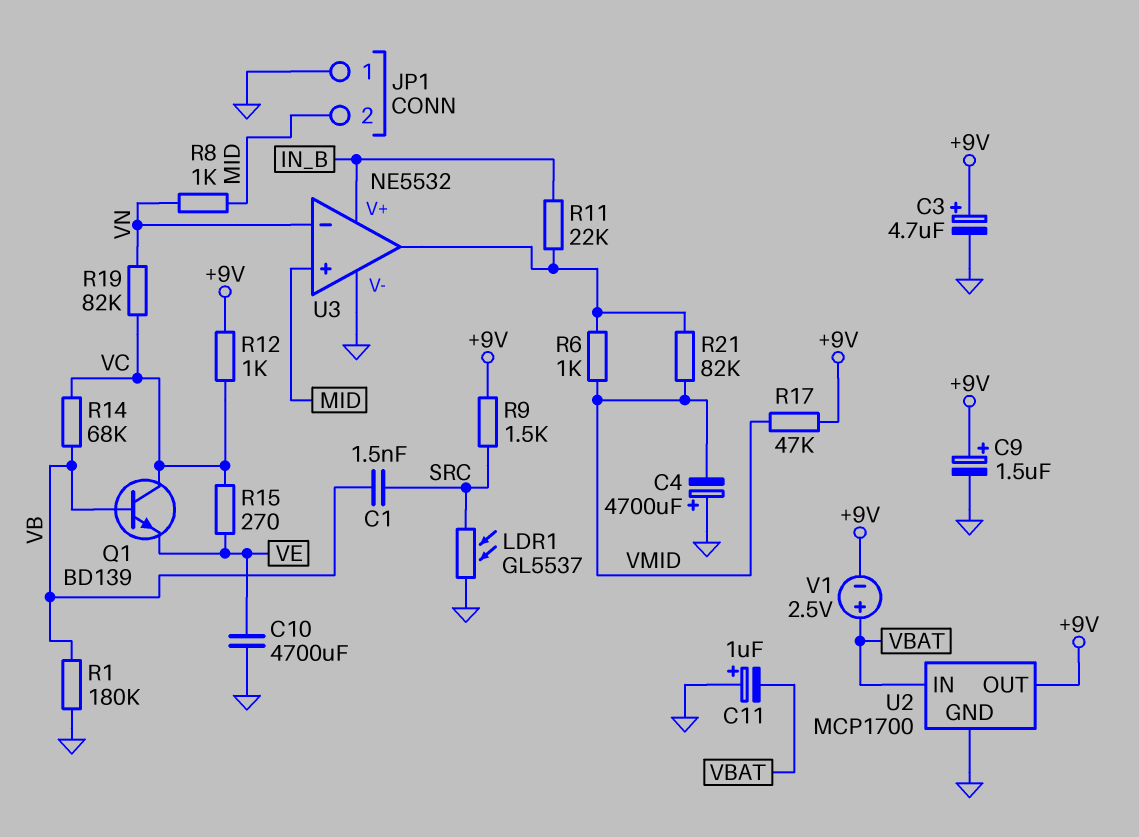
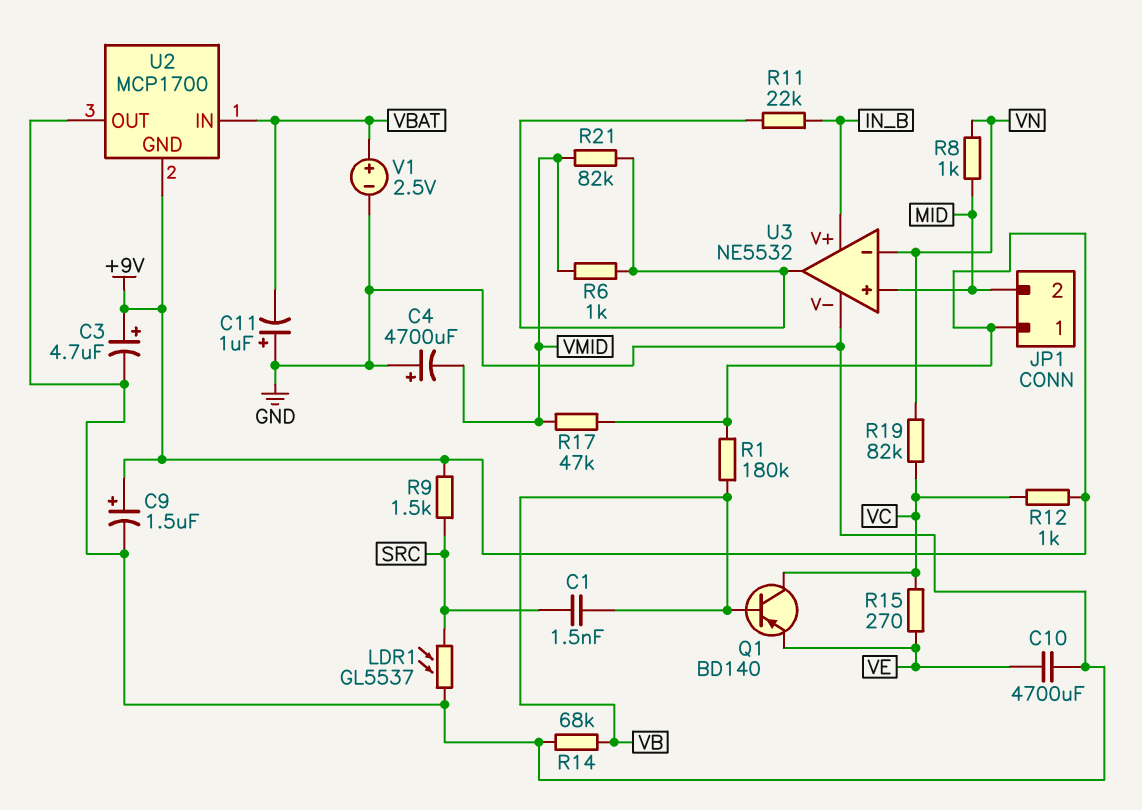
JP1 pin 1: GND -> +9V
Q1: NPN BD139 (B VB, C VC, E VE) -> PNP BD140 (B VB, C VC, E VE)
R1: 180k (GND, VB) -> 180k (+9V, VB)
R14: 68k (VB, VC) -> 68k (GND, VB)
U2 pin GND: GND -> +9V
U2 pin OUT: +9V -> GND
V1: 2.5V (plus VBAT, minus +9V) -> 2.5V (plus VBAT, minus GND)

